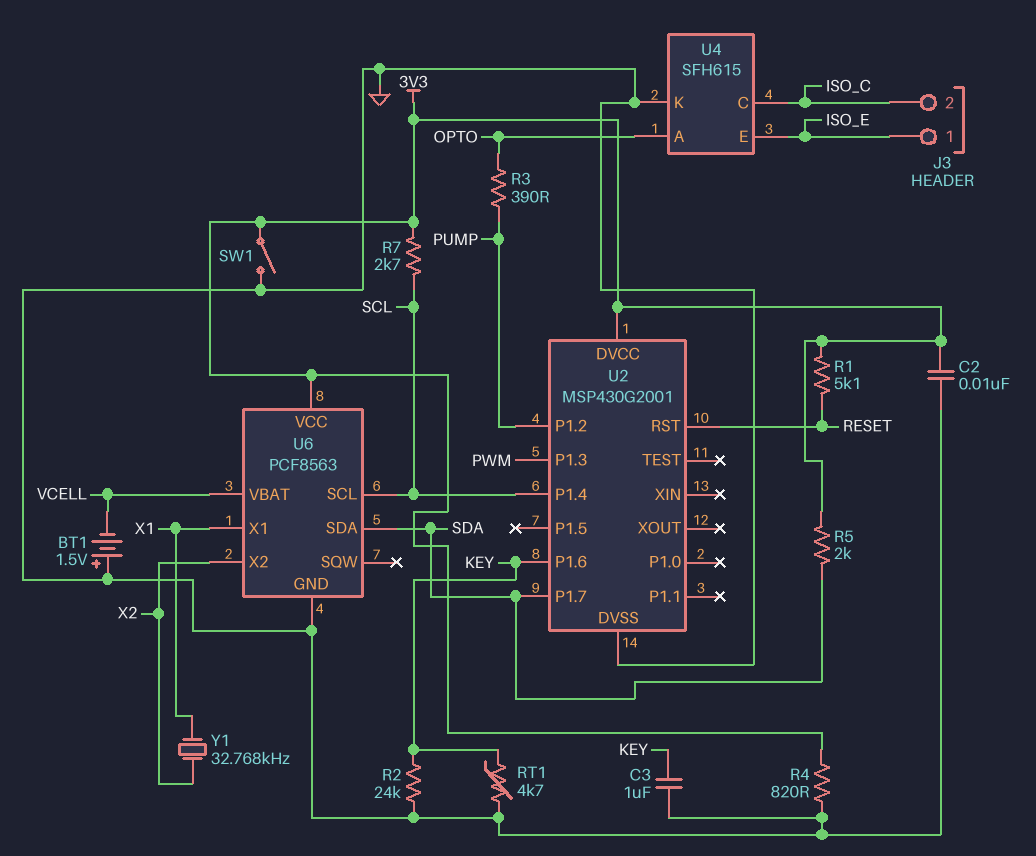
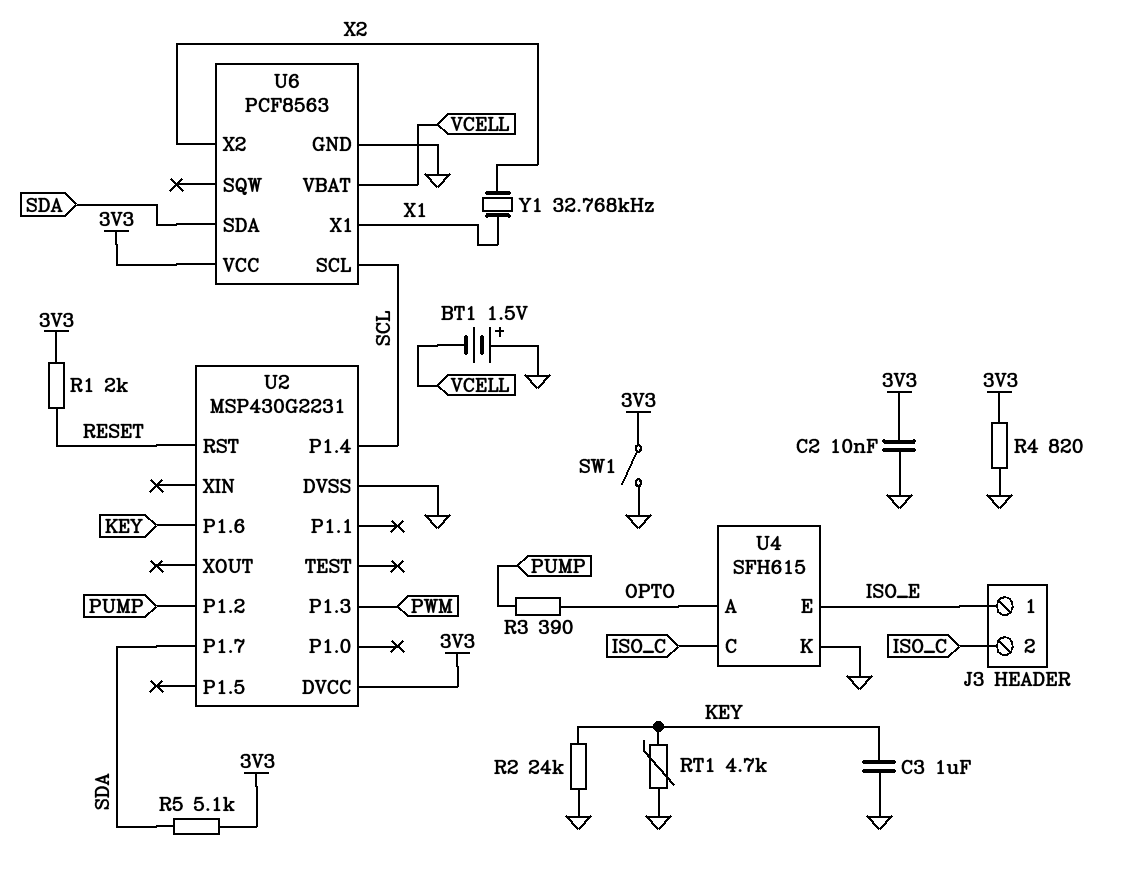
R1: 5.1k (3V3, RESET) -> 2k (3V3, RESET)
R5: 2k (3V3, SDA) -> 5.1k (3V3, SDA)
R7: 2.7k (3V3, SCL) -> none
U2: MSP430G2001 -> MSP430G2231

